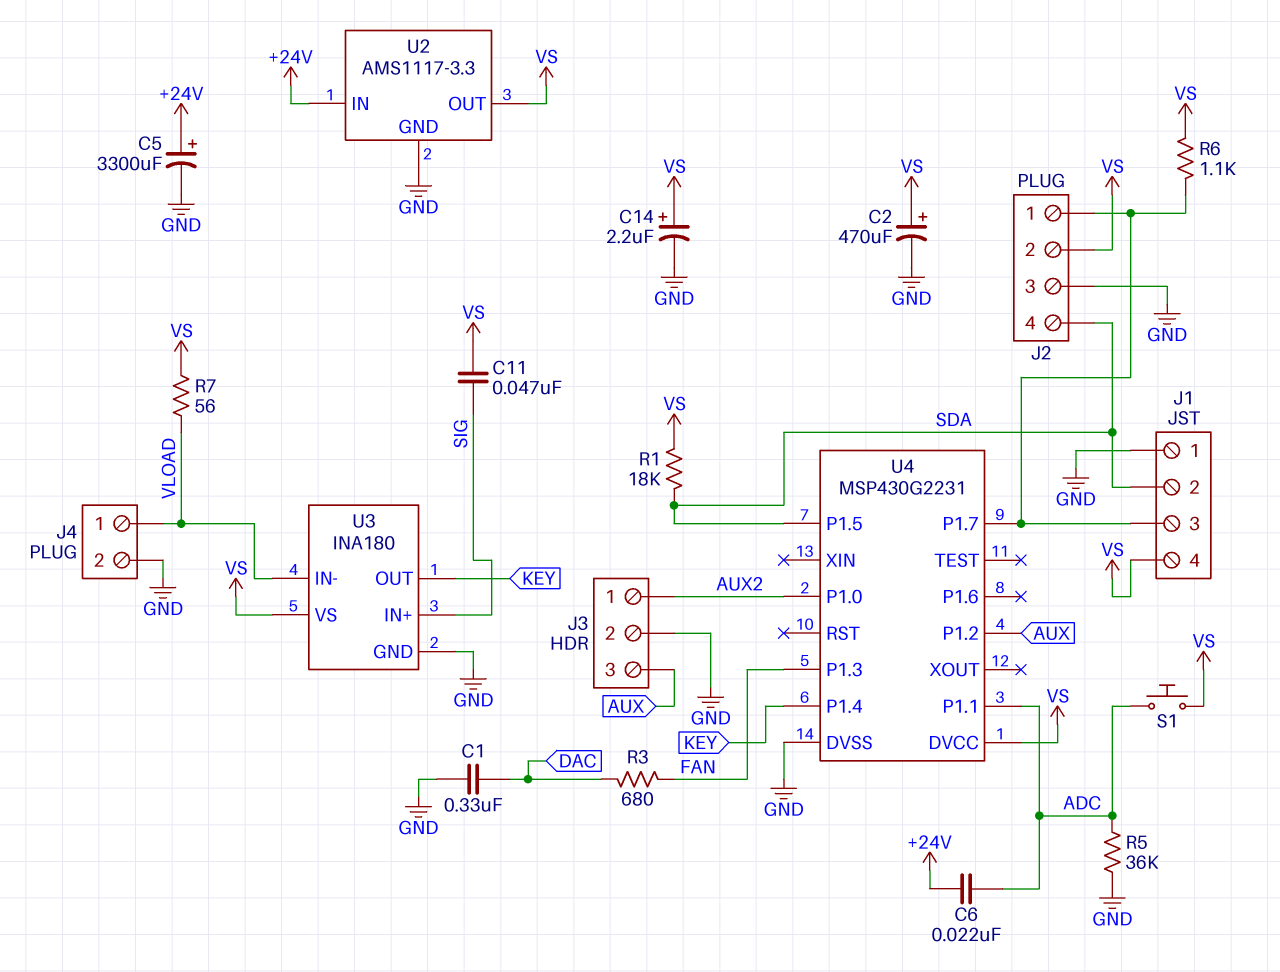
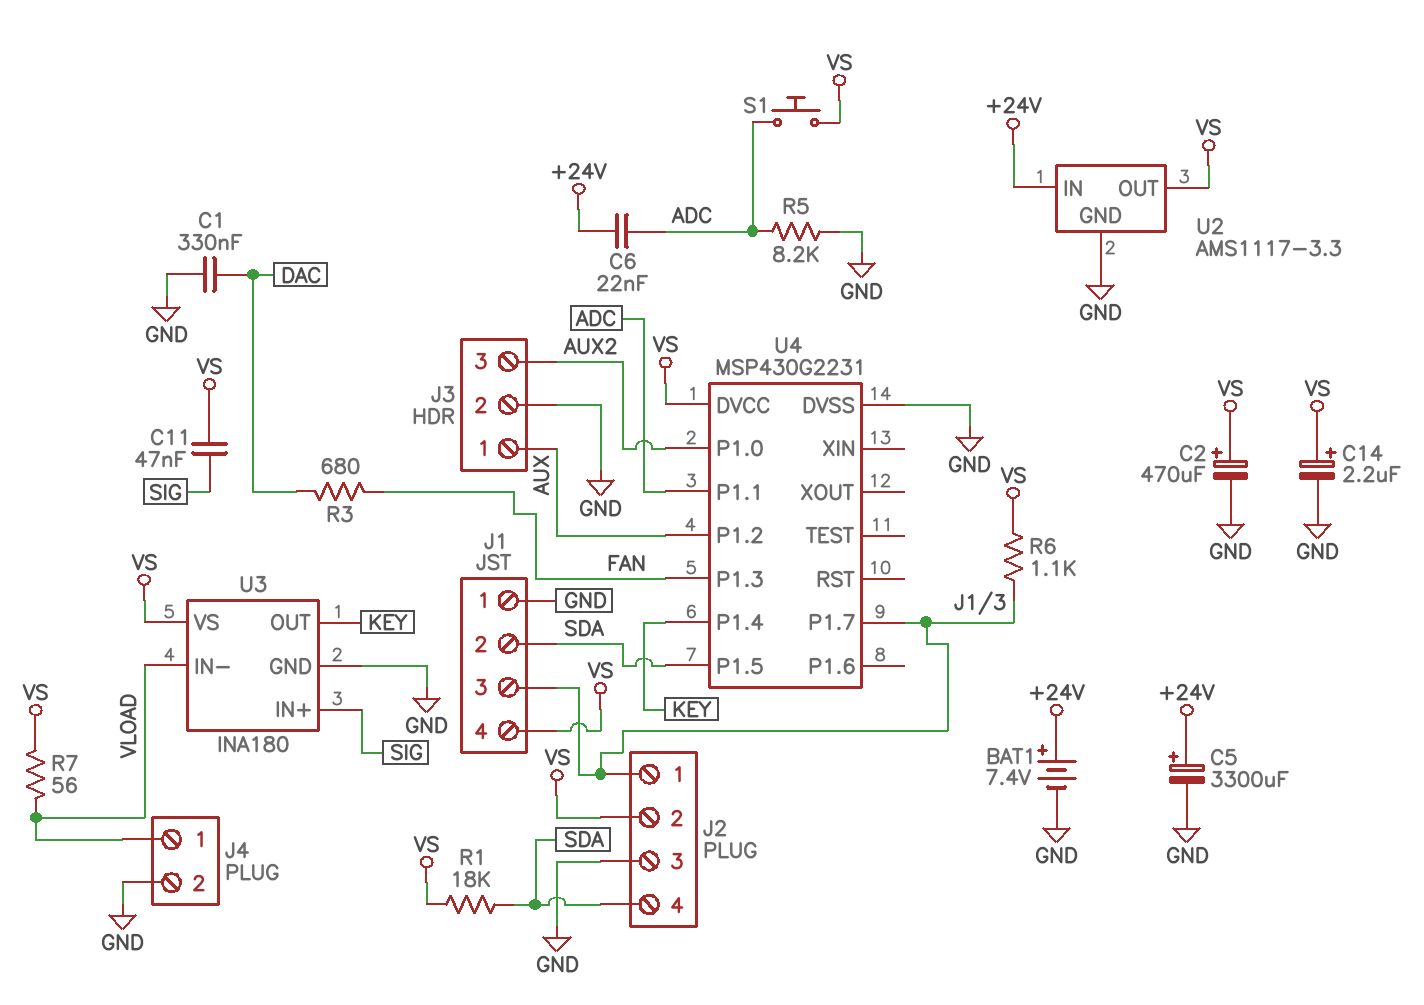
BAT1: none -> 7.4V (plus +24V, minus GND)
J3 pin 1: AUX2 -> AUX
J3 pin 3: AUX -> AUX2
R5: 36k (ADC, GND) -> 8.2k (ADC, GND)

